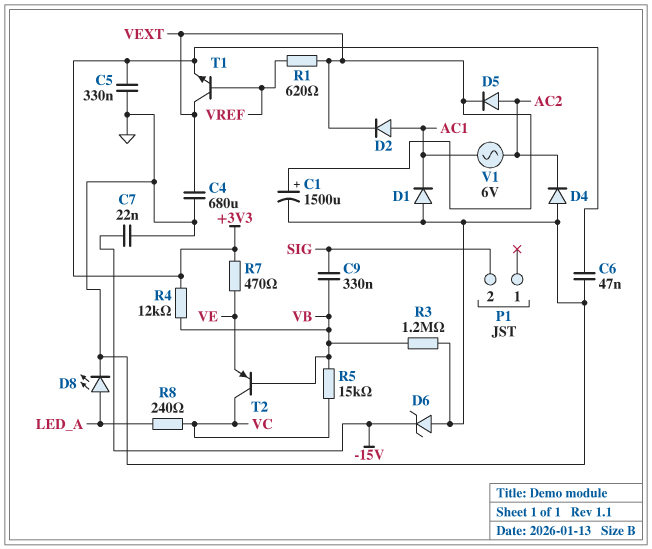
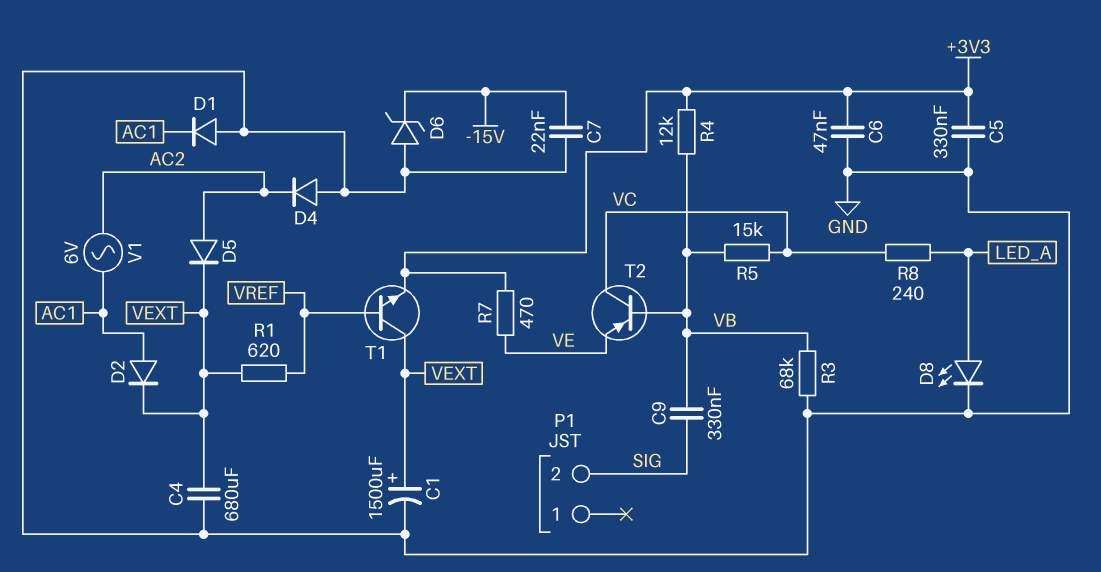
R3: 1.2M (GND, VB) -> 68k (GND, VB)

